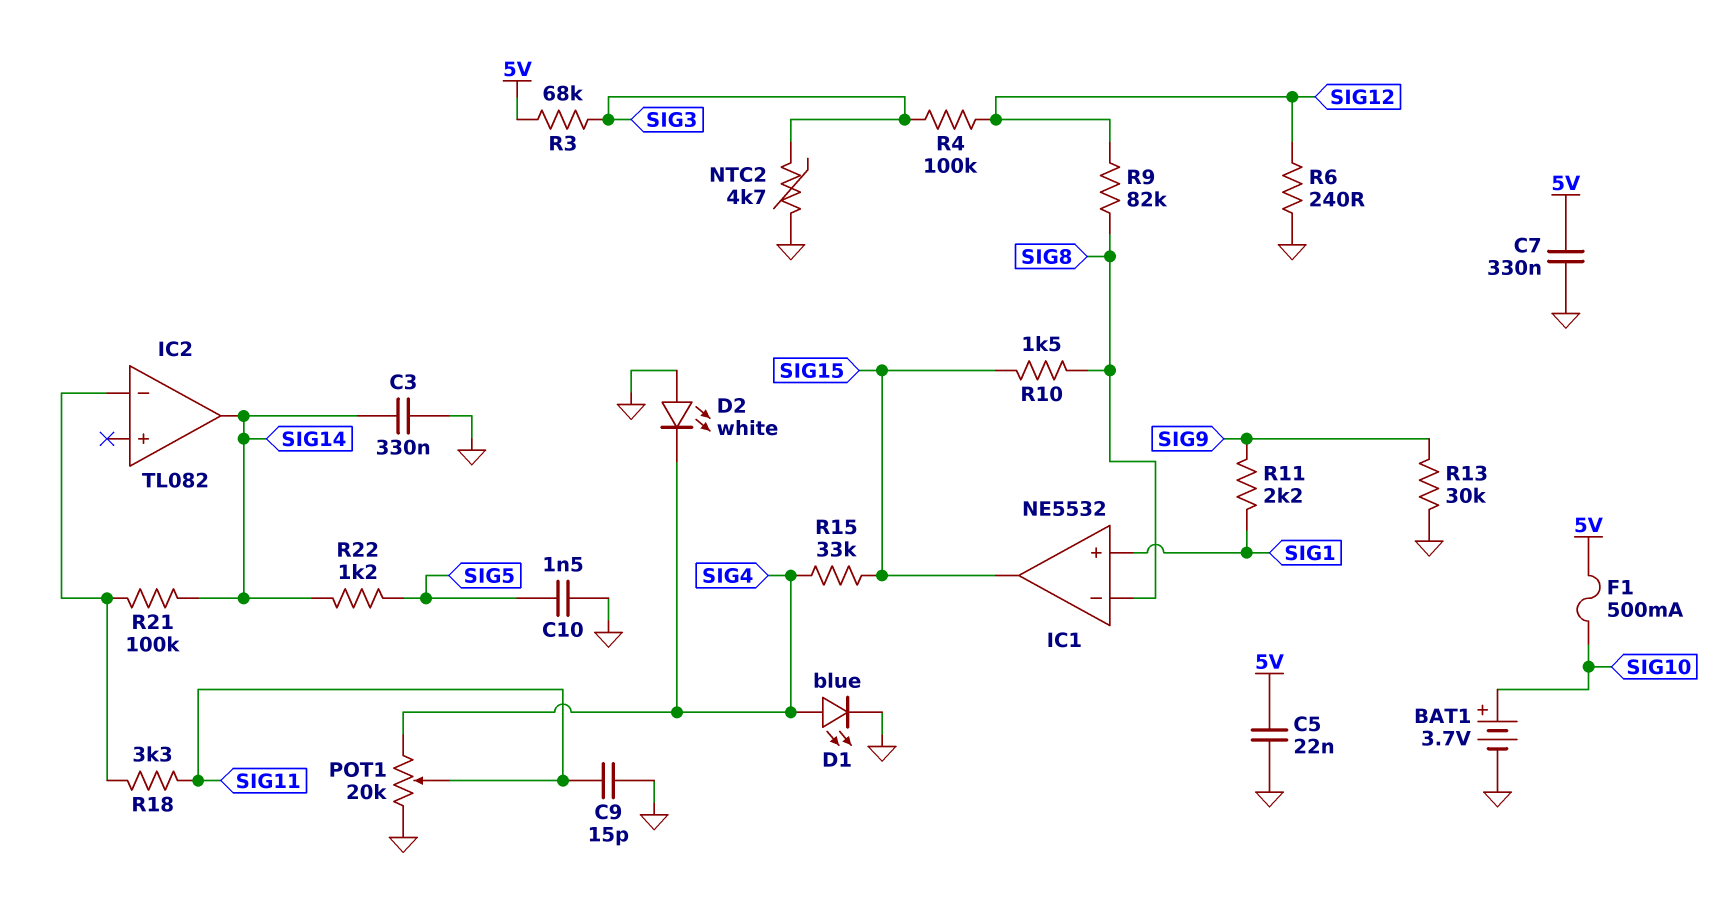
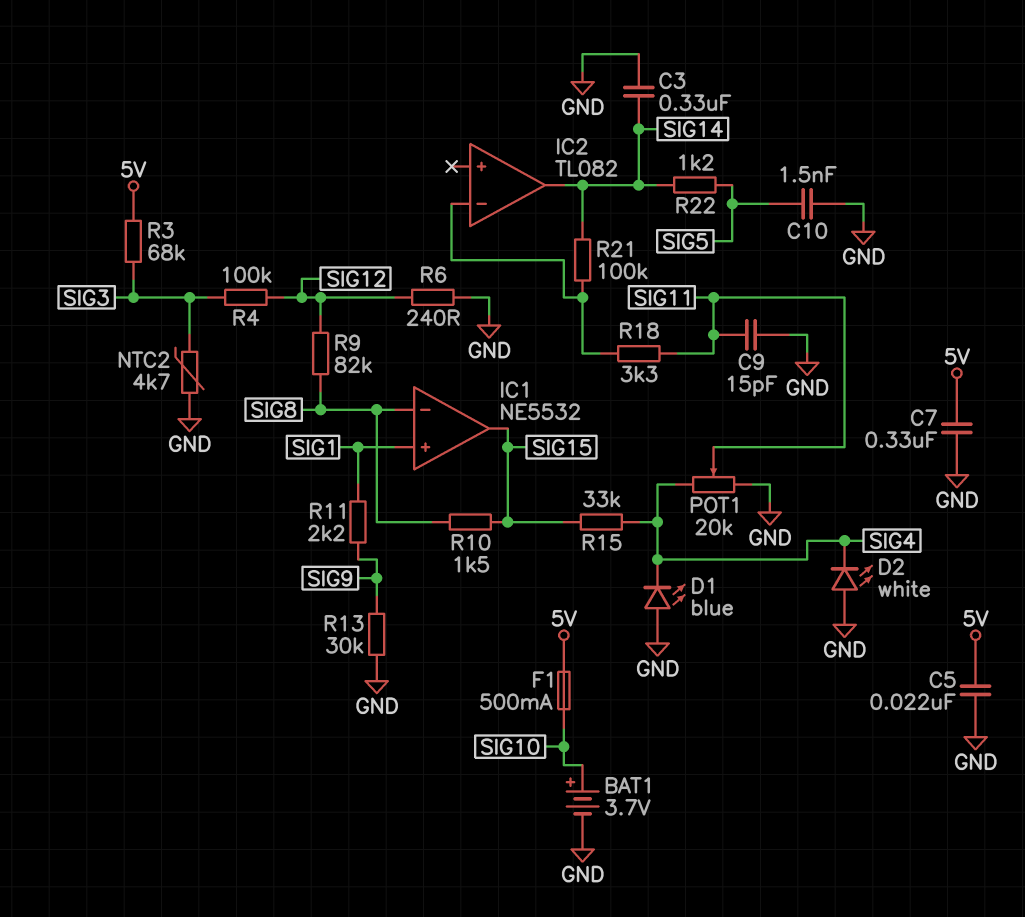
D1: LED blue (A SIG4, K GND) -> LED blue (A GND, K SIG4)

